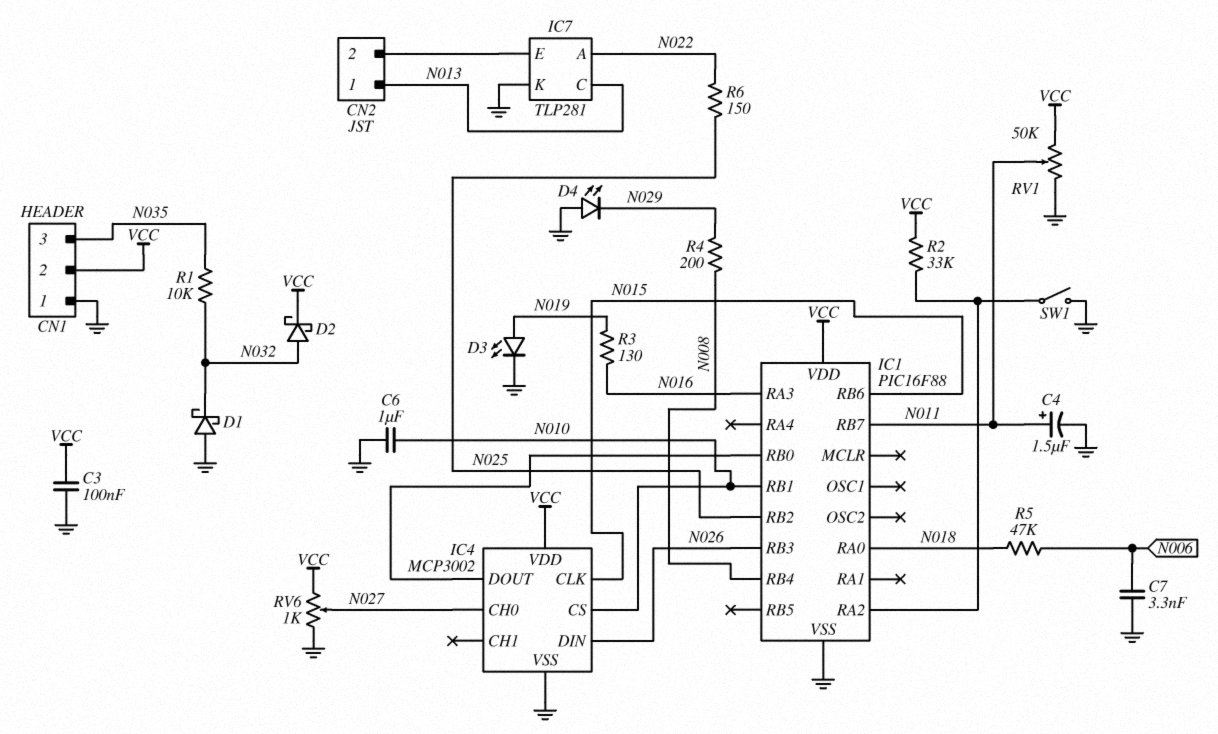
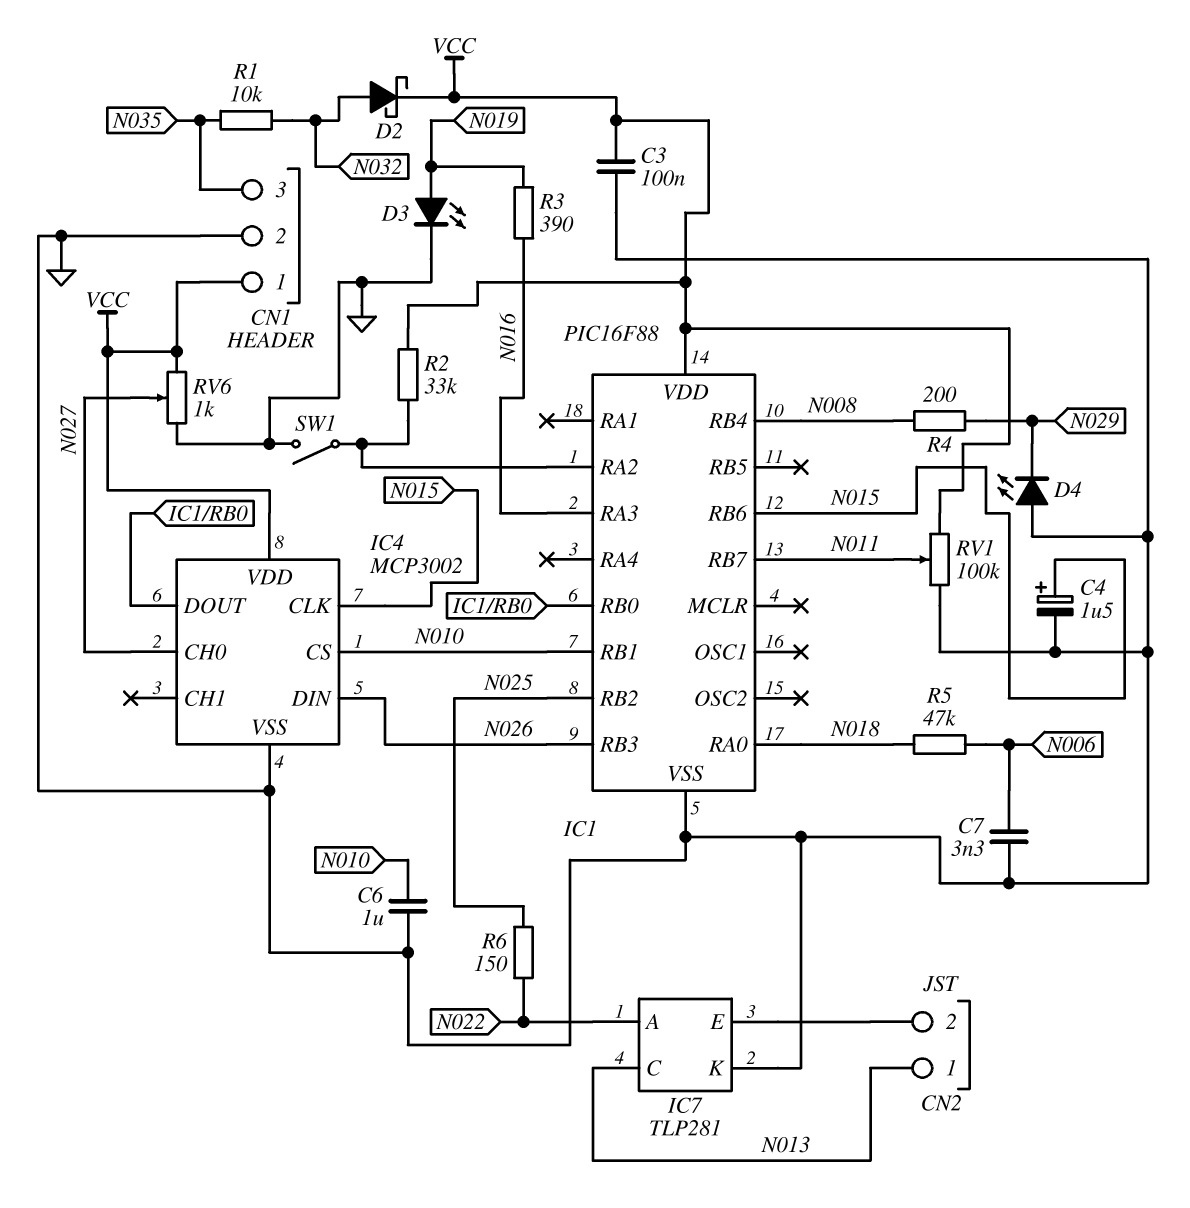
C4: 1.5uF (plus N011, minus GND) -> 1.5uF (plus N015, minus GND)
CN1 pin 1: GND -> VCC
CN1 pin 2: VCC -> GND
D1: schottky (A GND, K N032) -> none
R3: 130 (N016, N019) -> 390 (N016, N019)
RV1: 50k (GND, VCC, wiper N011) -> 100k (GND, VCC, wiper N011)

